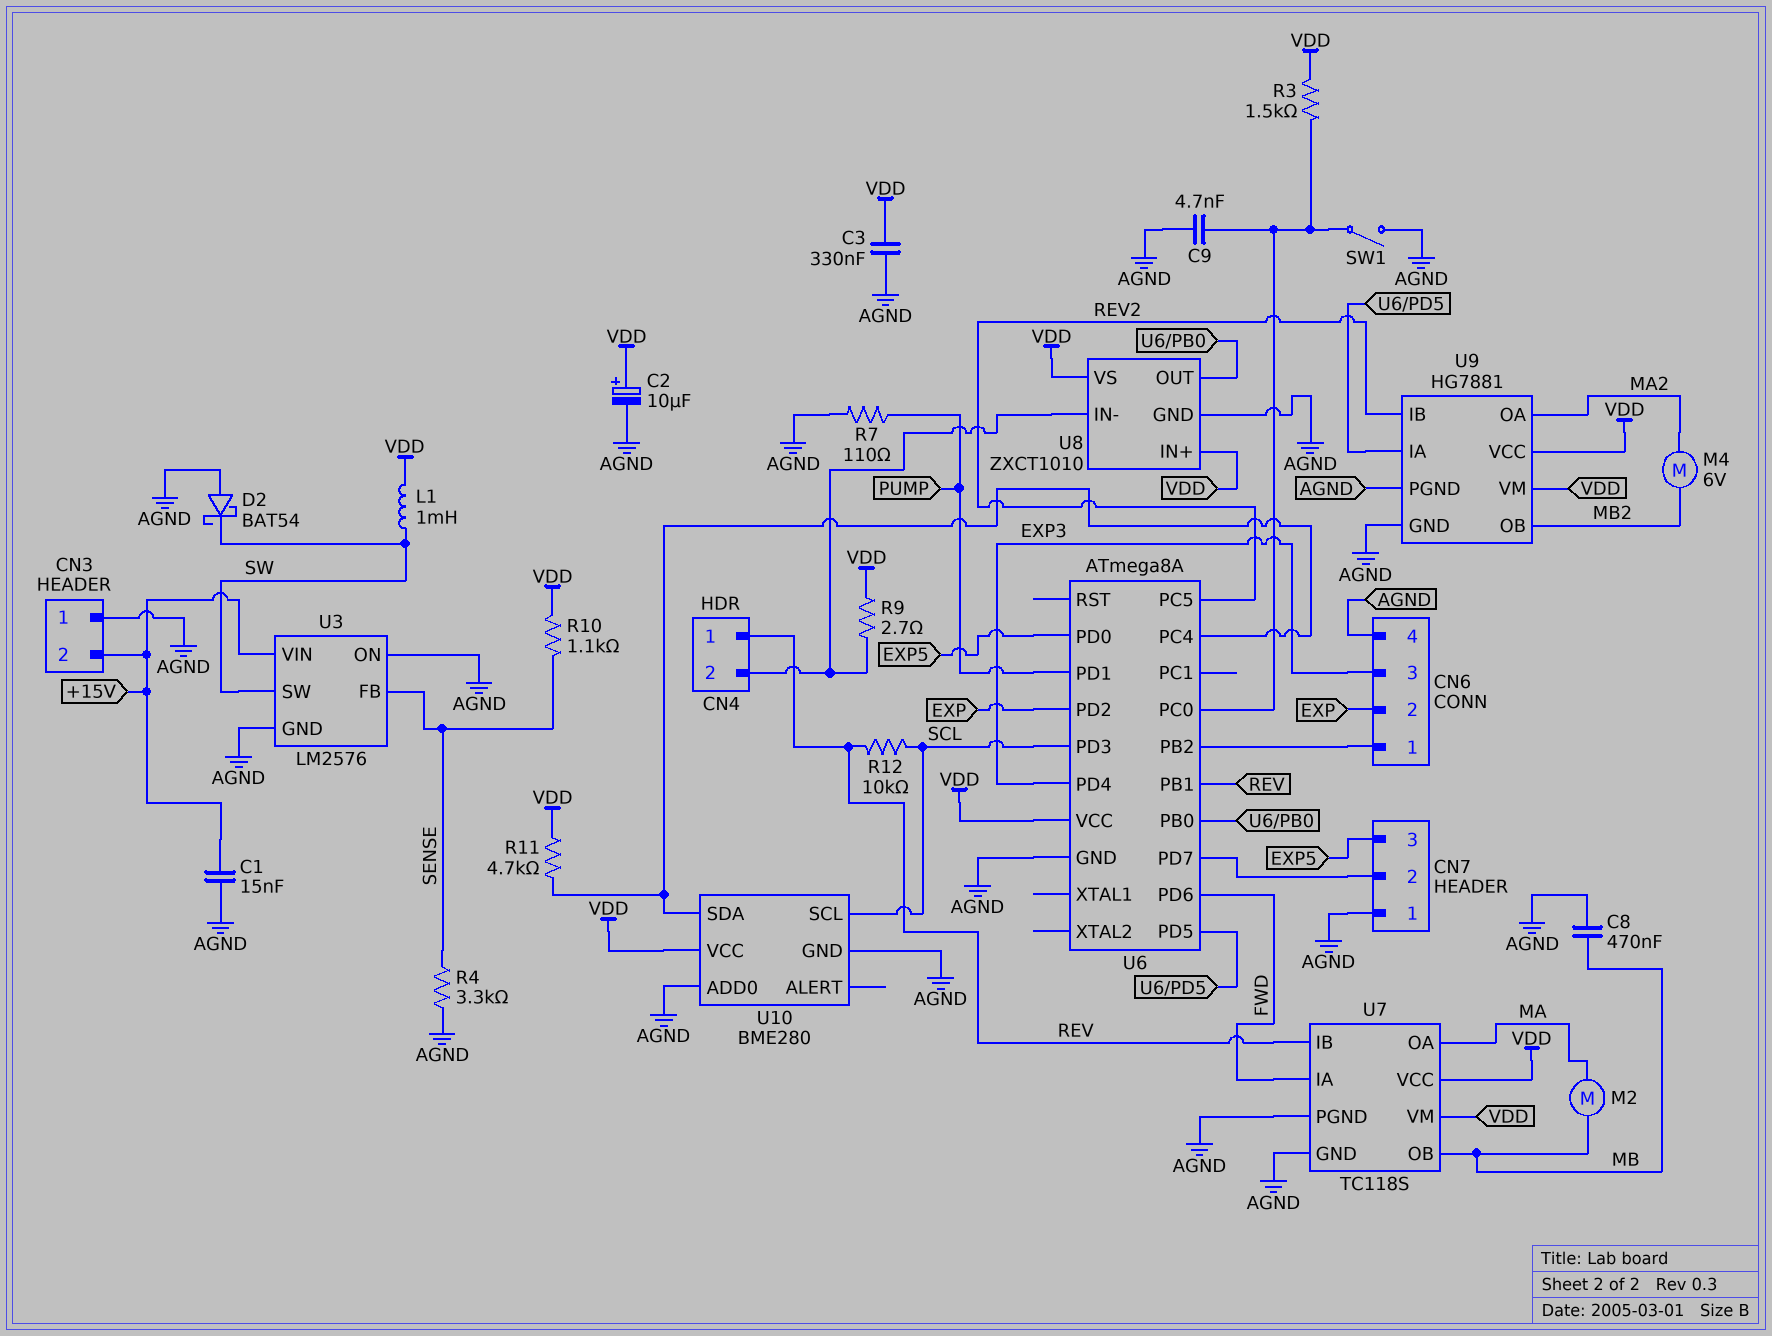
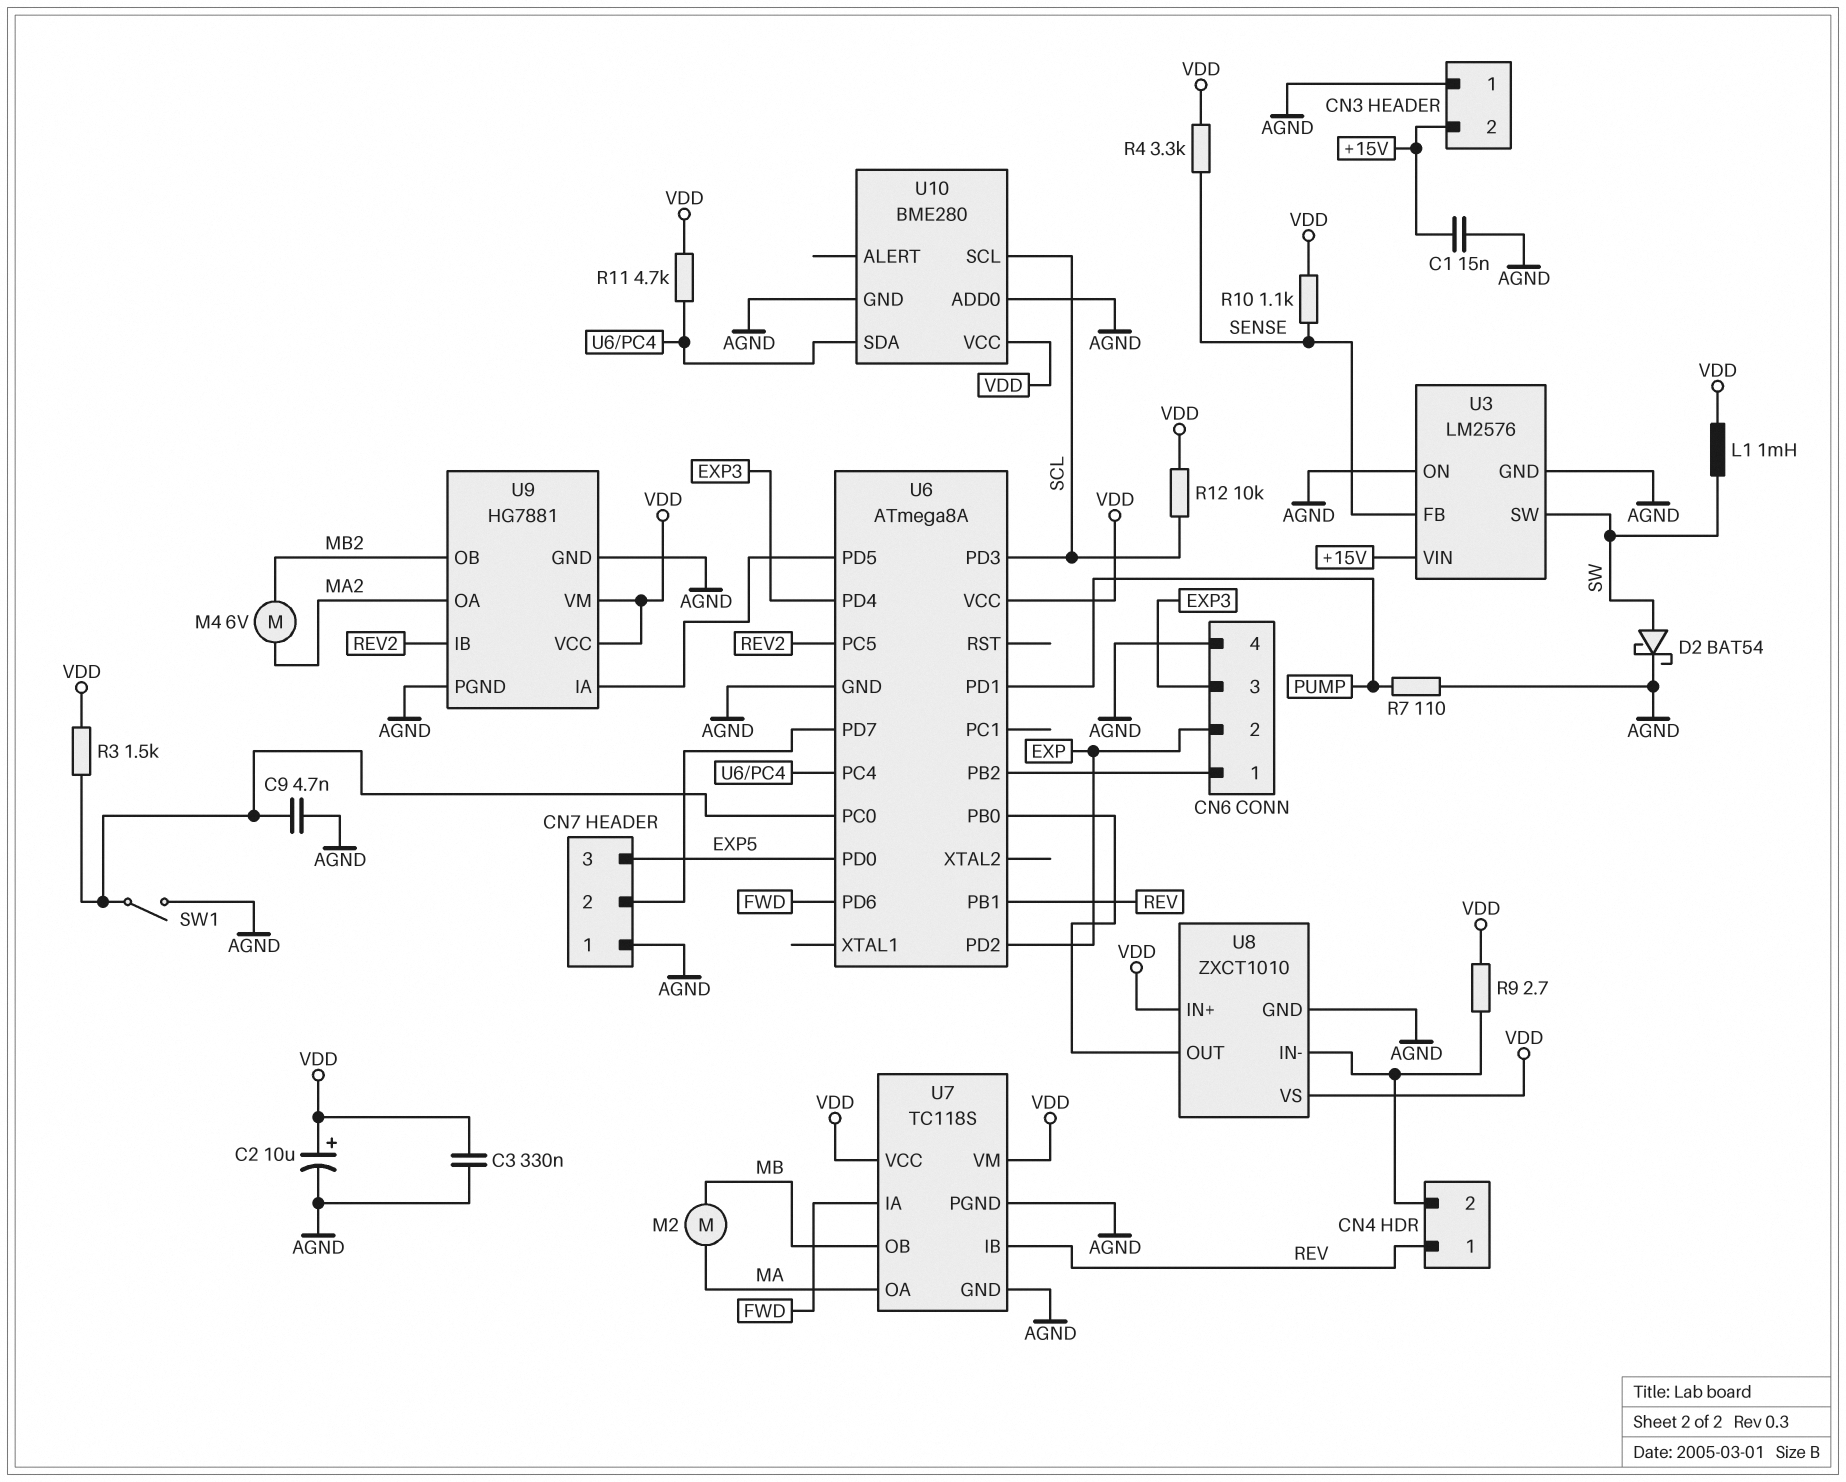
C8: 470nF (AGND, MB) -> none
D2: schottky BAT54 (A AGND, K SW) -> schottky BAT54 (A SW, K AGND)
R4: 3.3k (AGND, SENSE) -> 3.3k (SENSE, VDD)
R12: 10k (REV, SCL) -> 10k (SCL, VDD)

